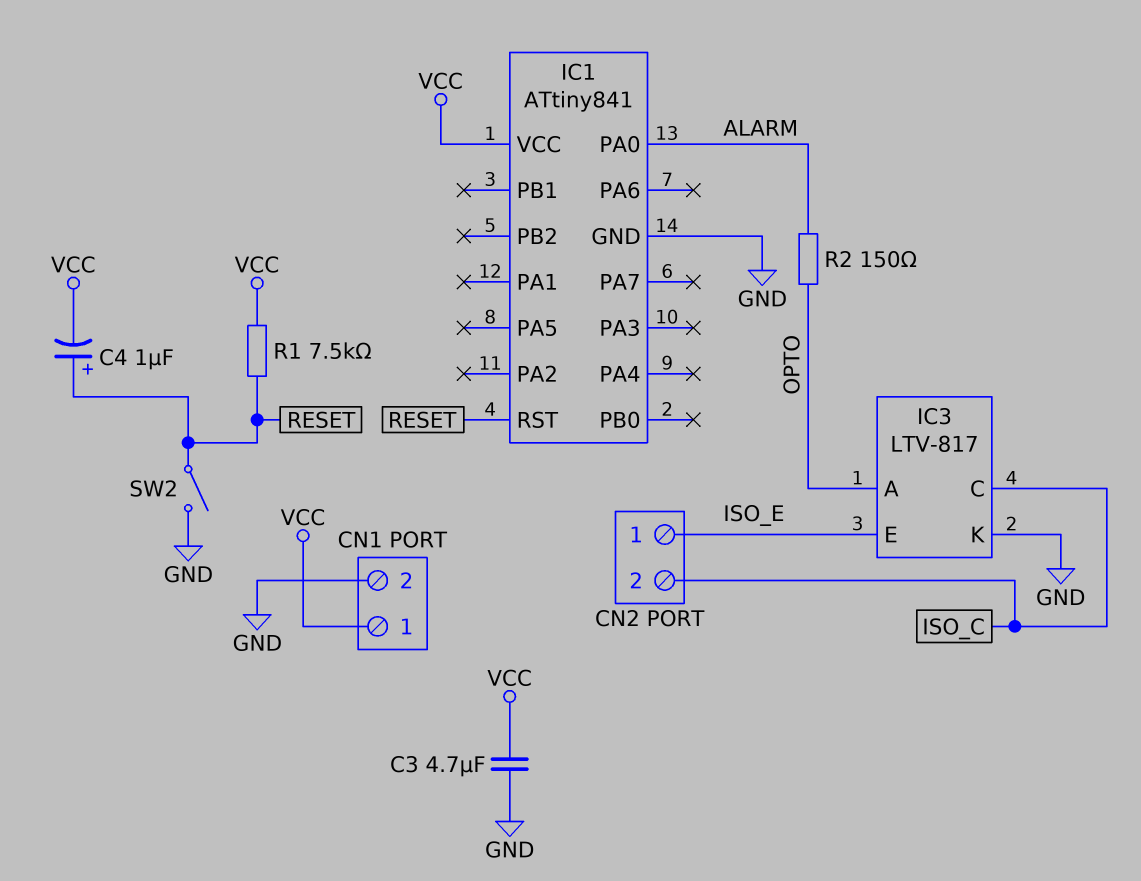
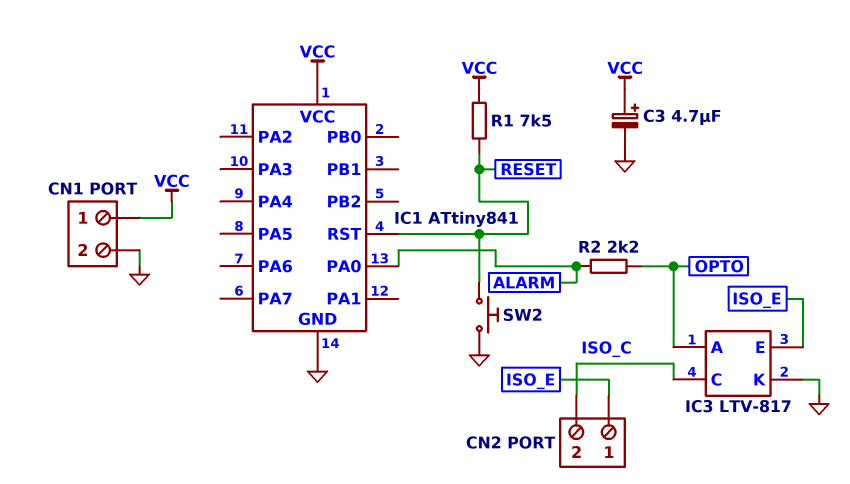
C3: 4.7uF (GND, VCC) -> 4.7uF (plus VCC, minus GND)
C4: 1uF (plus RESET, minus VCC) -> none
R2: 150 (ALARM, OPTO) -> 2.2k (ALARM, OPTO)
SW2: switch (GND, RESET) -> button (GND, RESET)

